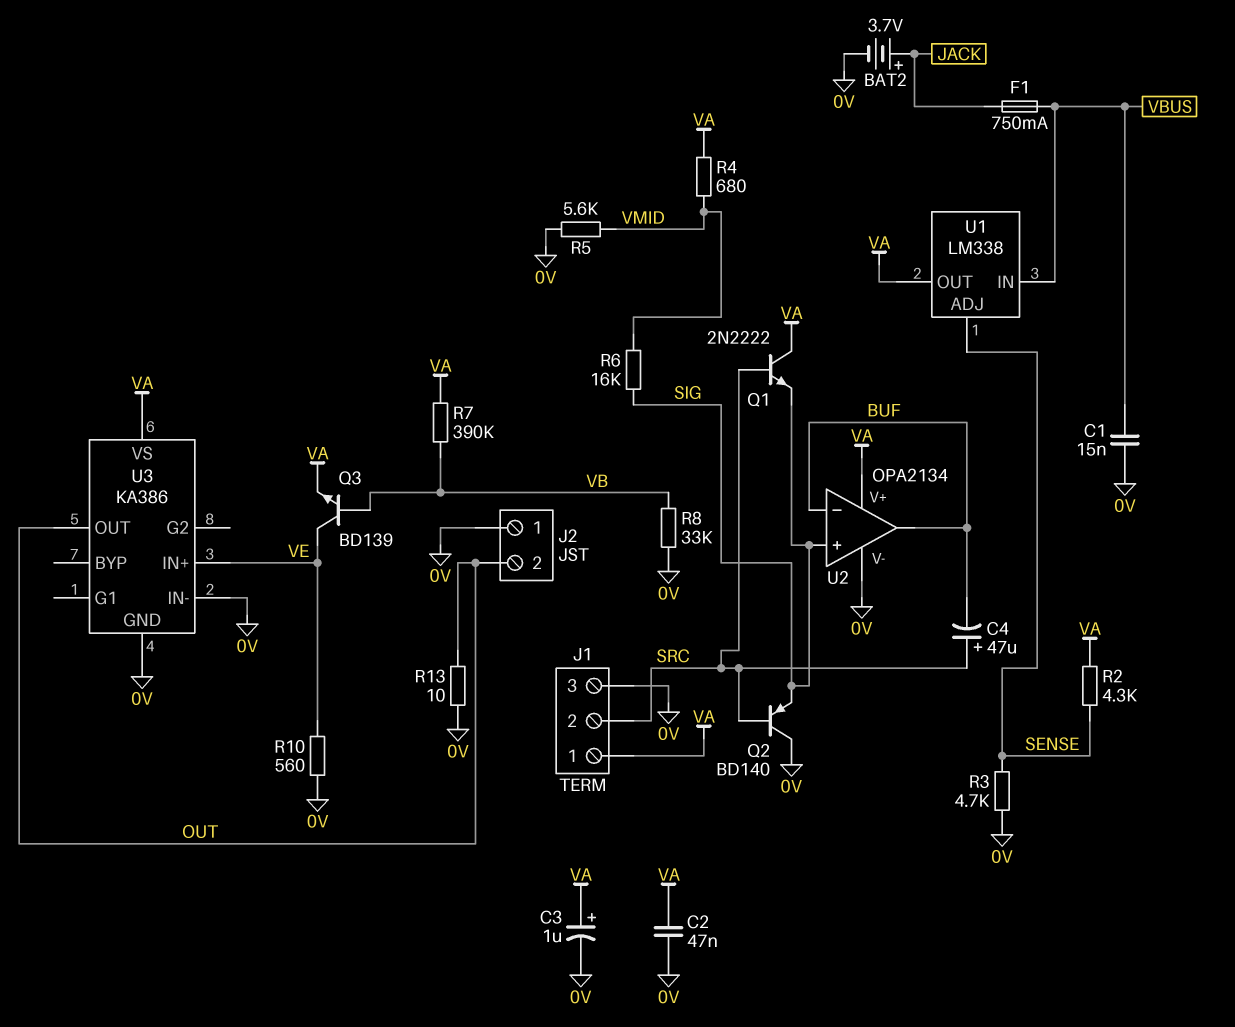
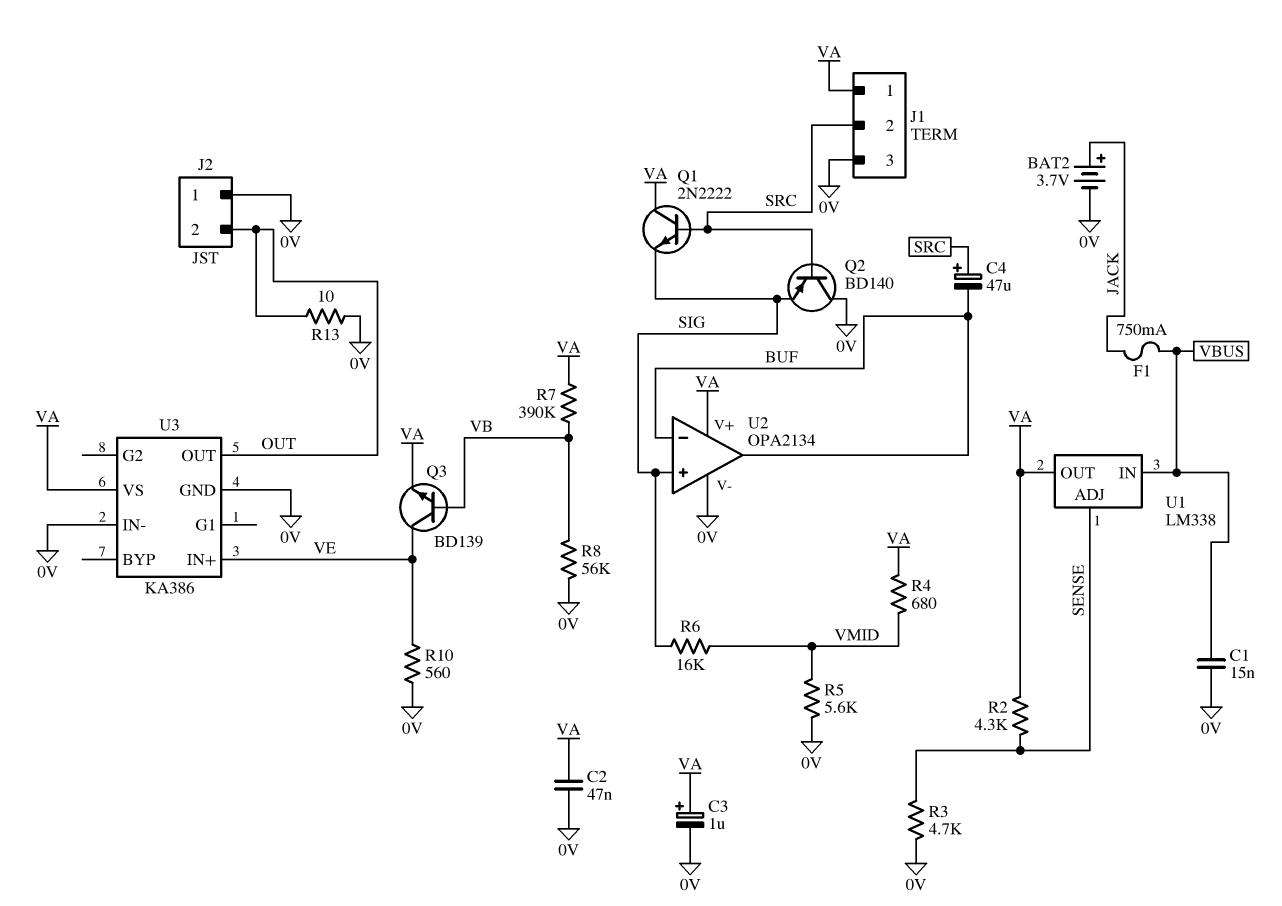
R8: 33k (0V, VB) -> 56k (0V, VB)

